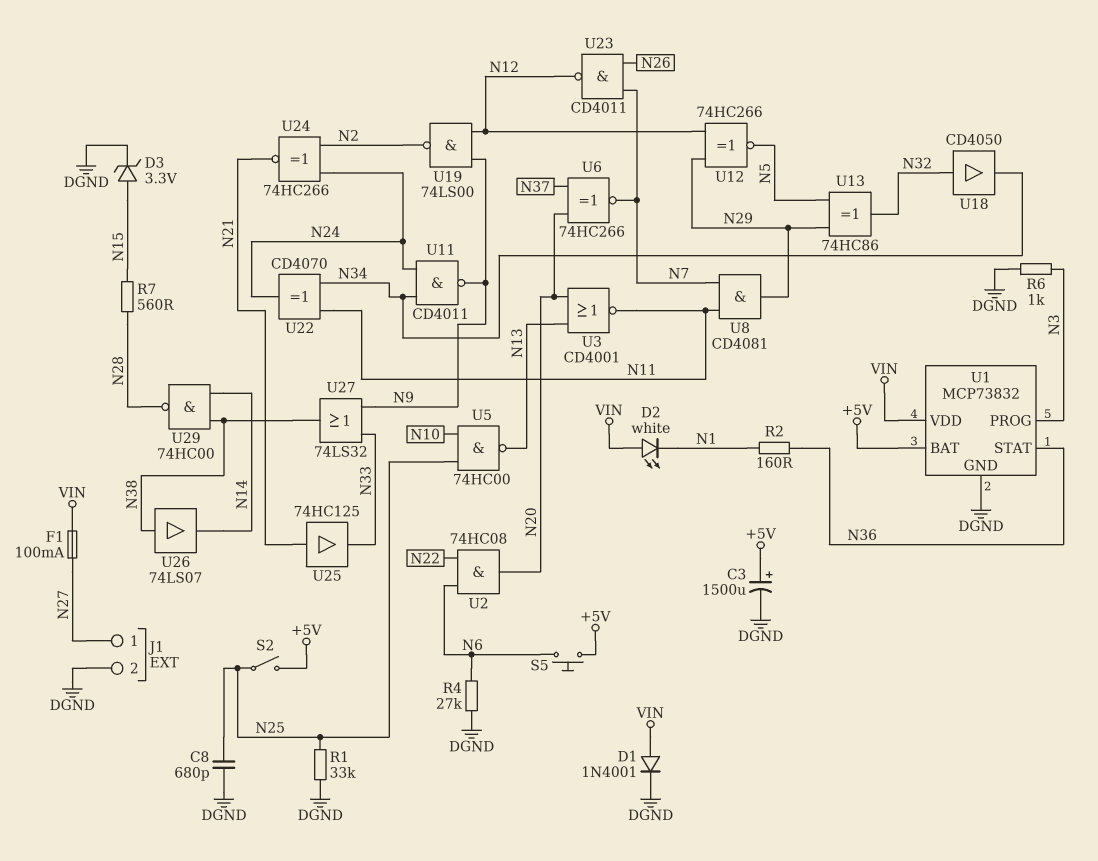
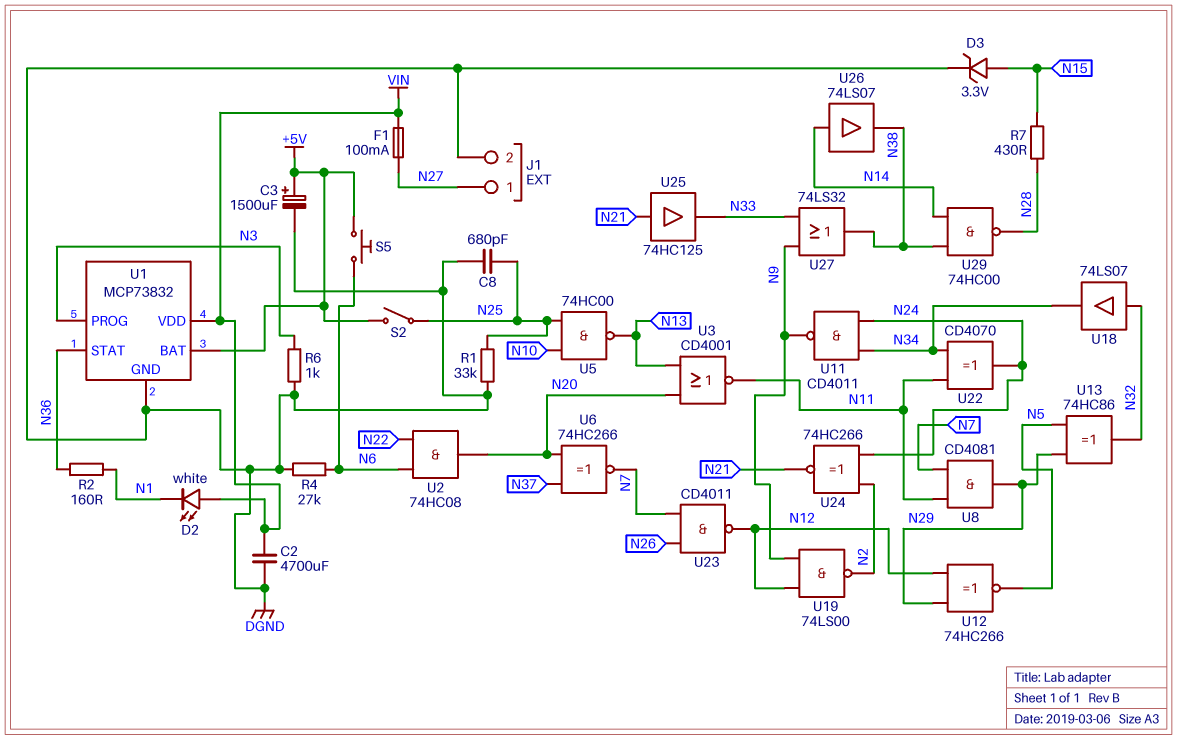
C2: none -> 4700uF (DGND, VIN)
D1: diode 1N4001 (A VIN, K DGND) -> none
R7: 560 (N15, N28) -> 430 (N15, N28)
U18: buffer CD4050 (in N32, out N34) -> buffer 74LS07 (in N32, out N34)
U26: buffer 74LS07 (in N38, out N14) -> buffer 74LS07 (in N14, out N38)

